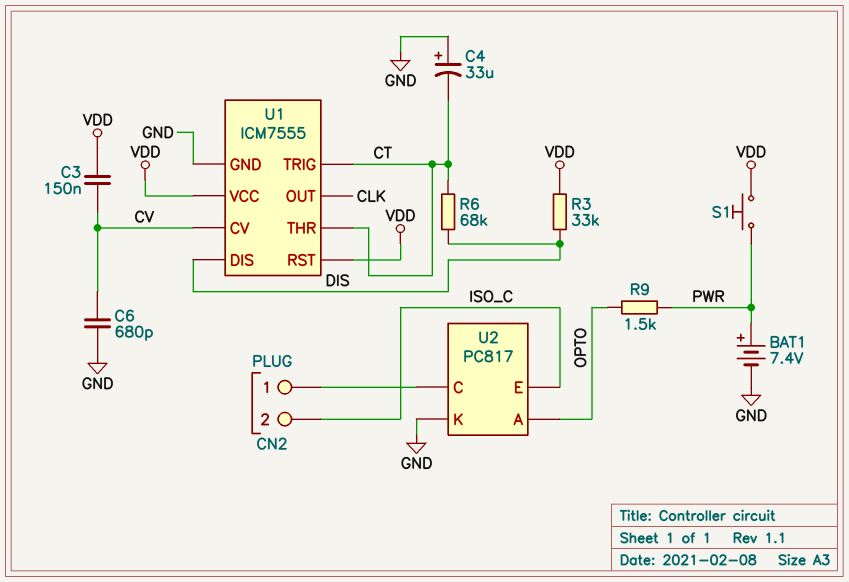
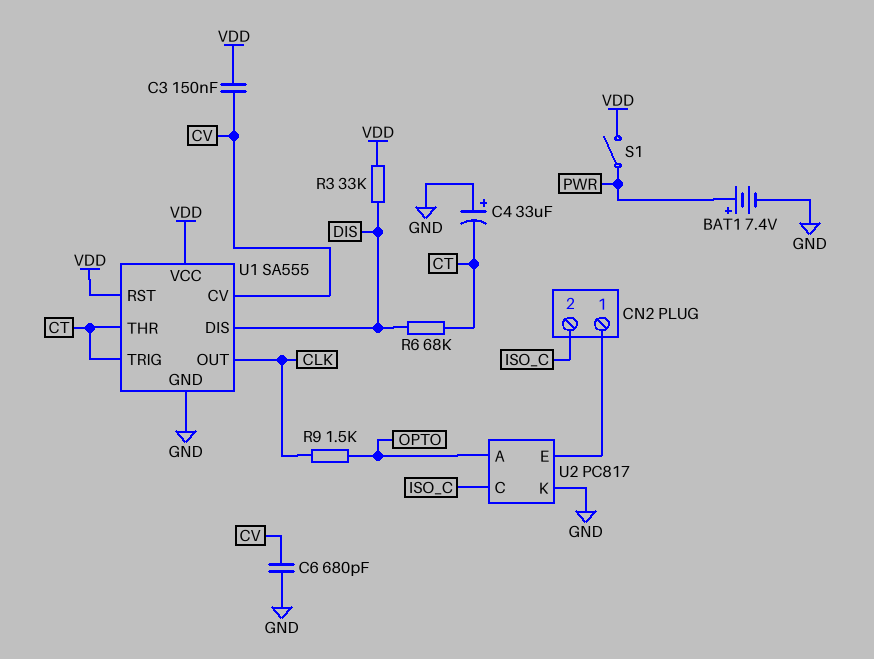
R9: 1.5k (OPTO, PWR) -> 1.5k (CLK, OPTO)
S1: button (PWR, VDD) -> switch (PWR, VDD)
U1: ICM7555 -> SA555
U2 pin C: CN2/1 -> ISO_C
U2 pin E: ISO_C -> CN2/1

